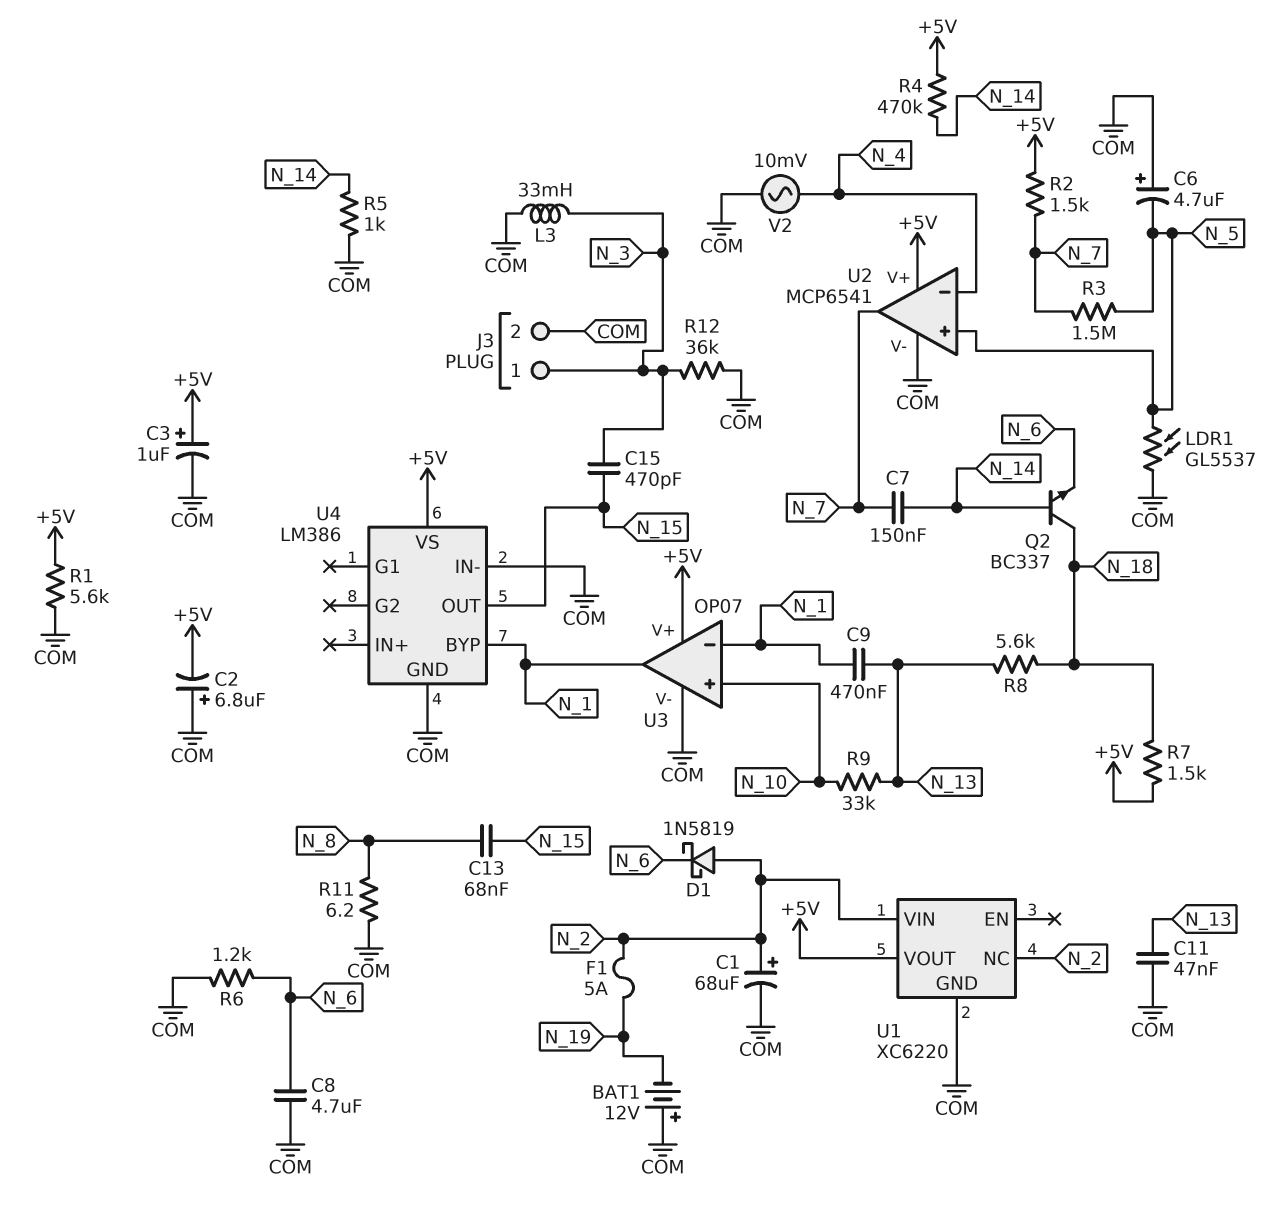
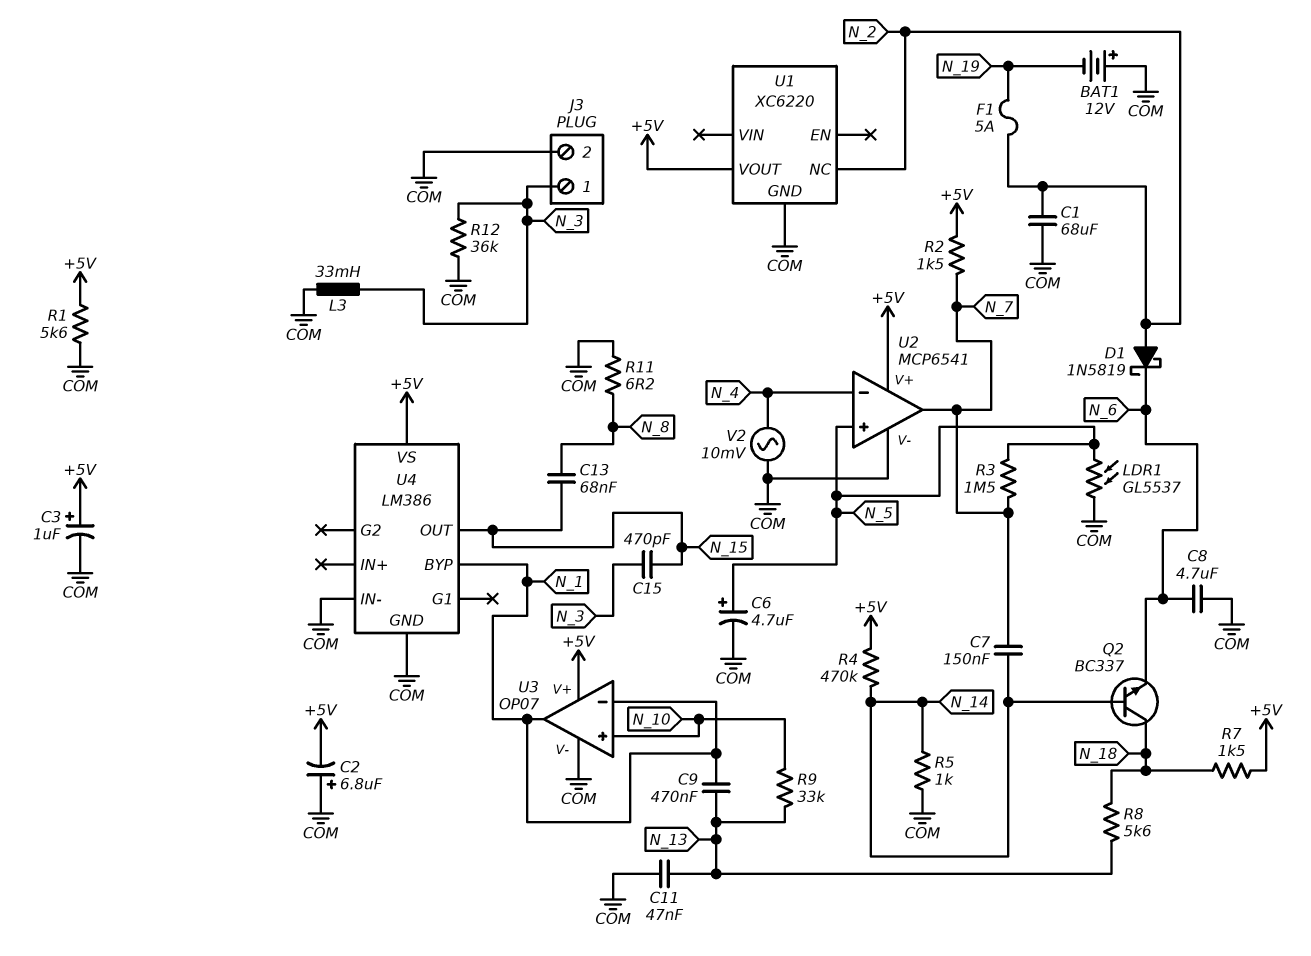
C1: 68uF (plus N_2, minus COM) -> 68uF (COM, N_2)
C6: 4.7uF (plus COM, minus N_5) -> 4.7uF (plus N_5, minus COM)
R6: 1.2k (COM, N_6) -> none
U1 pin VIN: N_2 -> none

